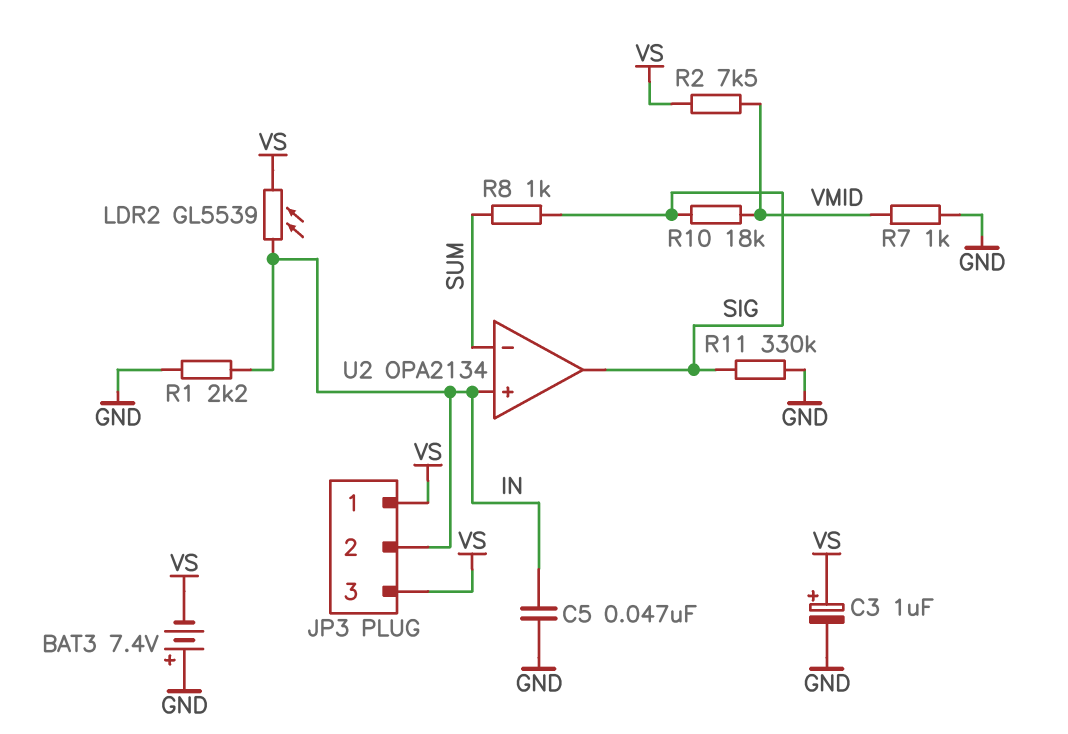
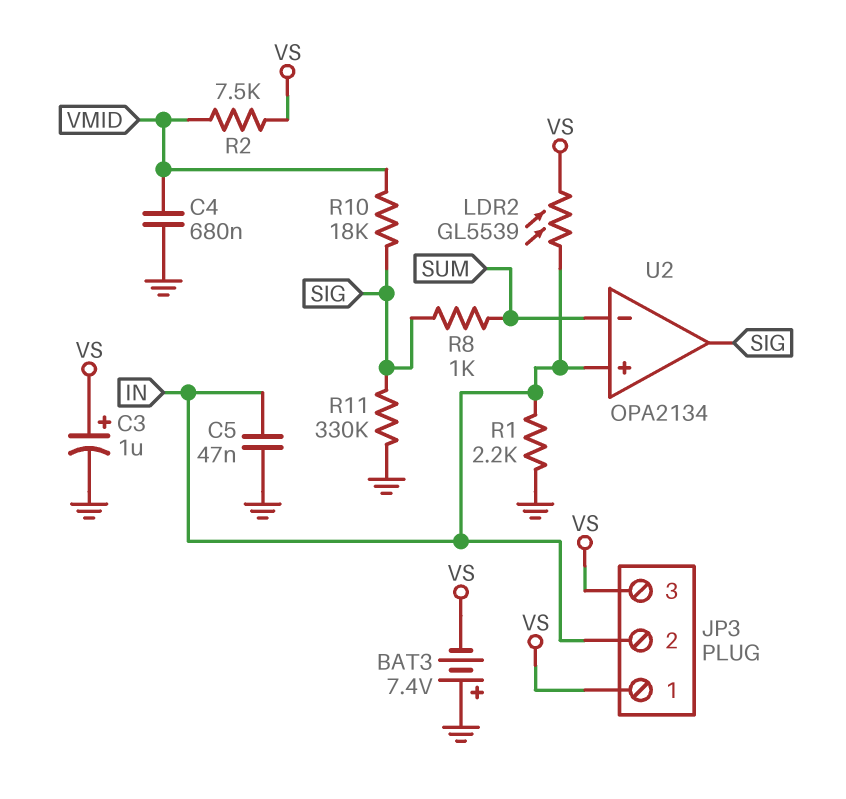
C4: none -> 680nF (GND, VMID)
R7: 1k (GND, VMID) -> none

